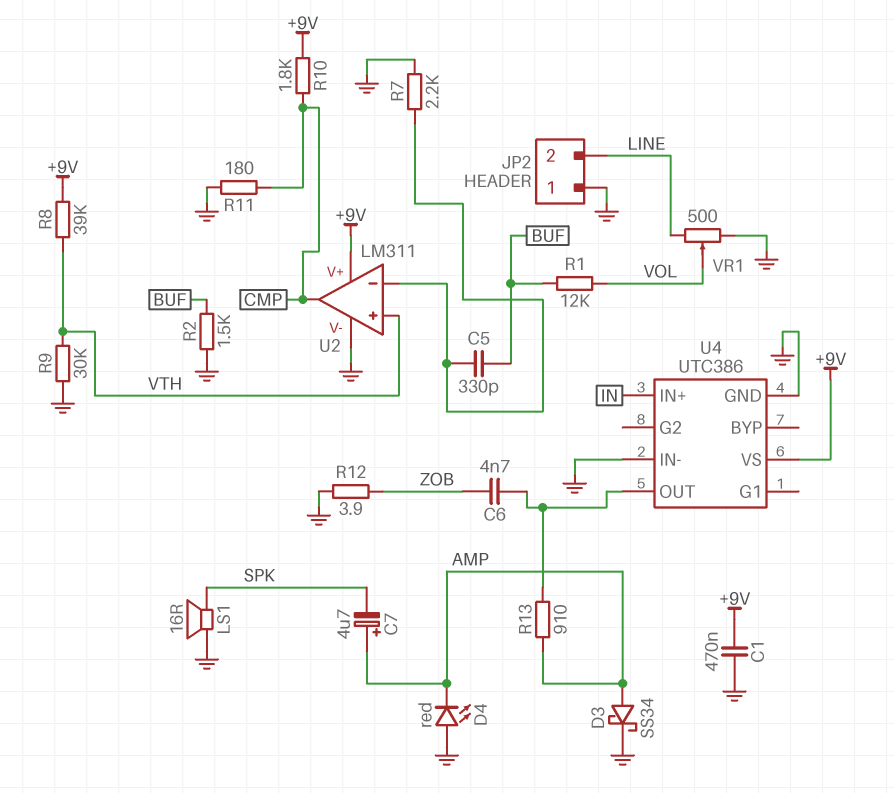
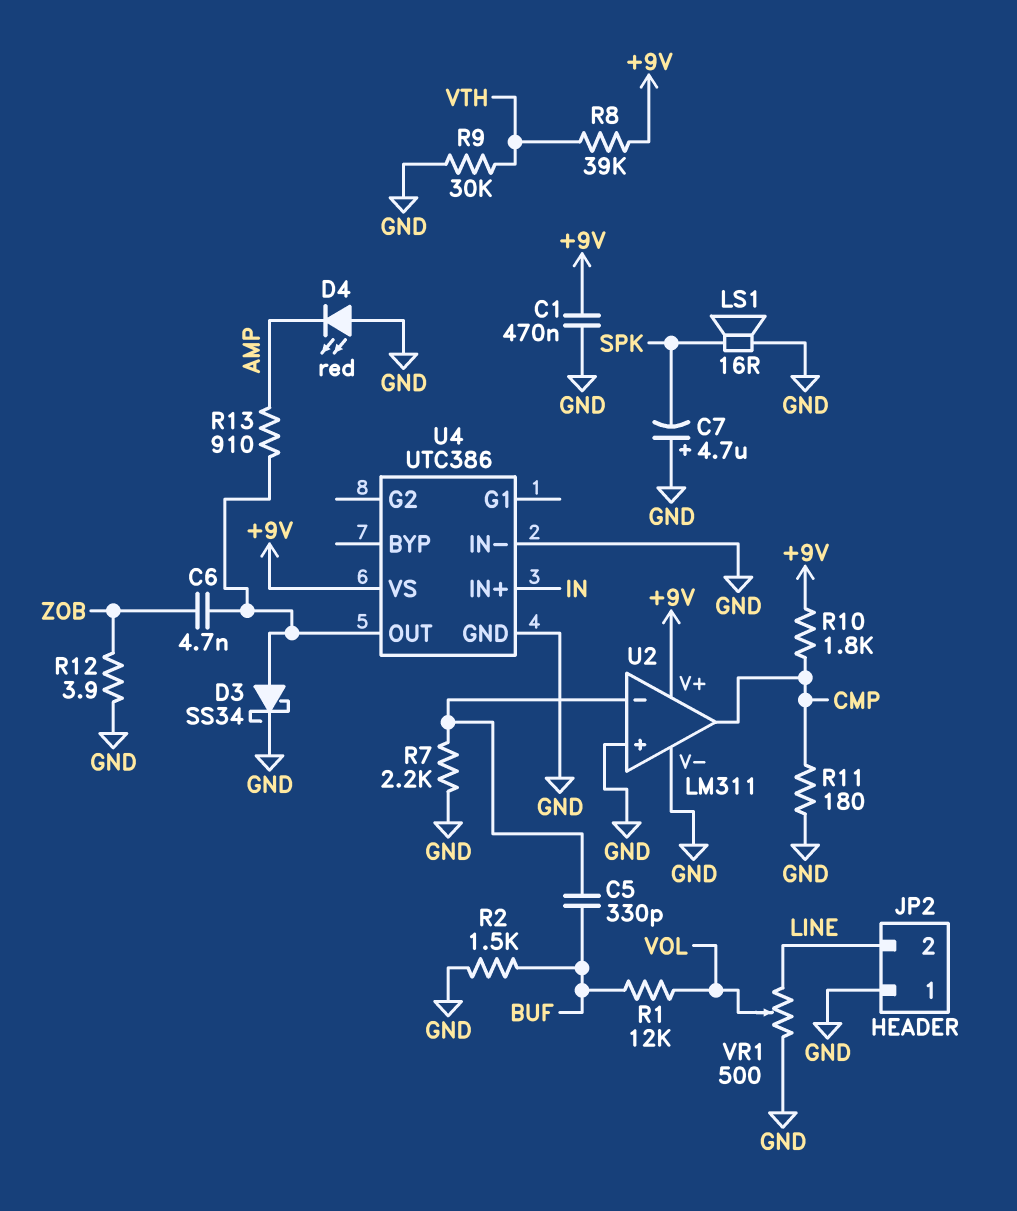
C7: 4.7uF (plus AMP, minus SPK) -> 4.7uF (plus GND, minus SPK)
D3: schottky SS34 (A AMP, K GND) -> schottky SS34 (A U4/OUT, K GND)
U2 pin in+: VTH -> GND

